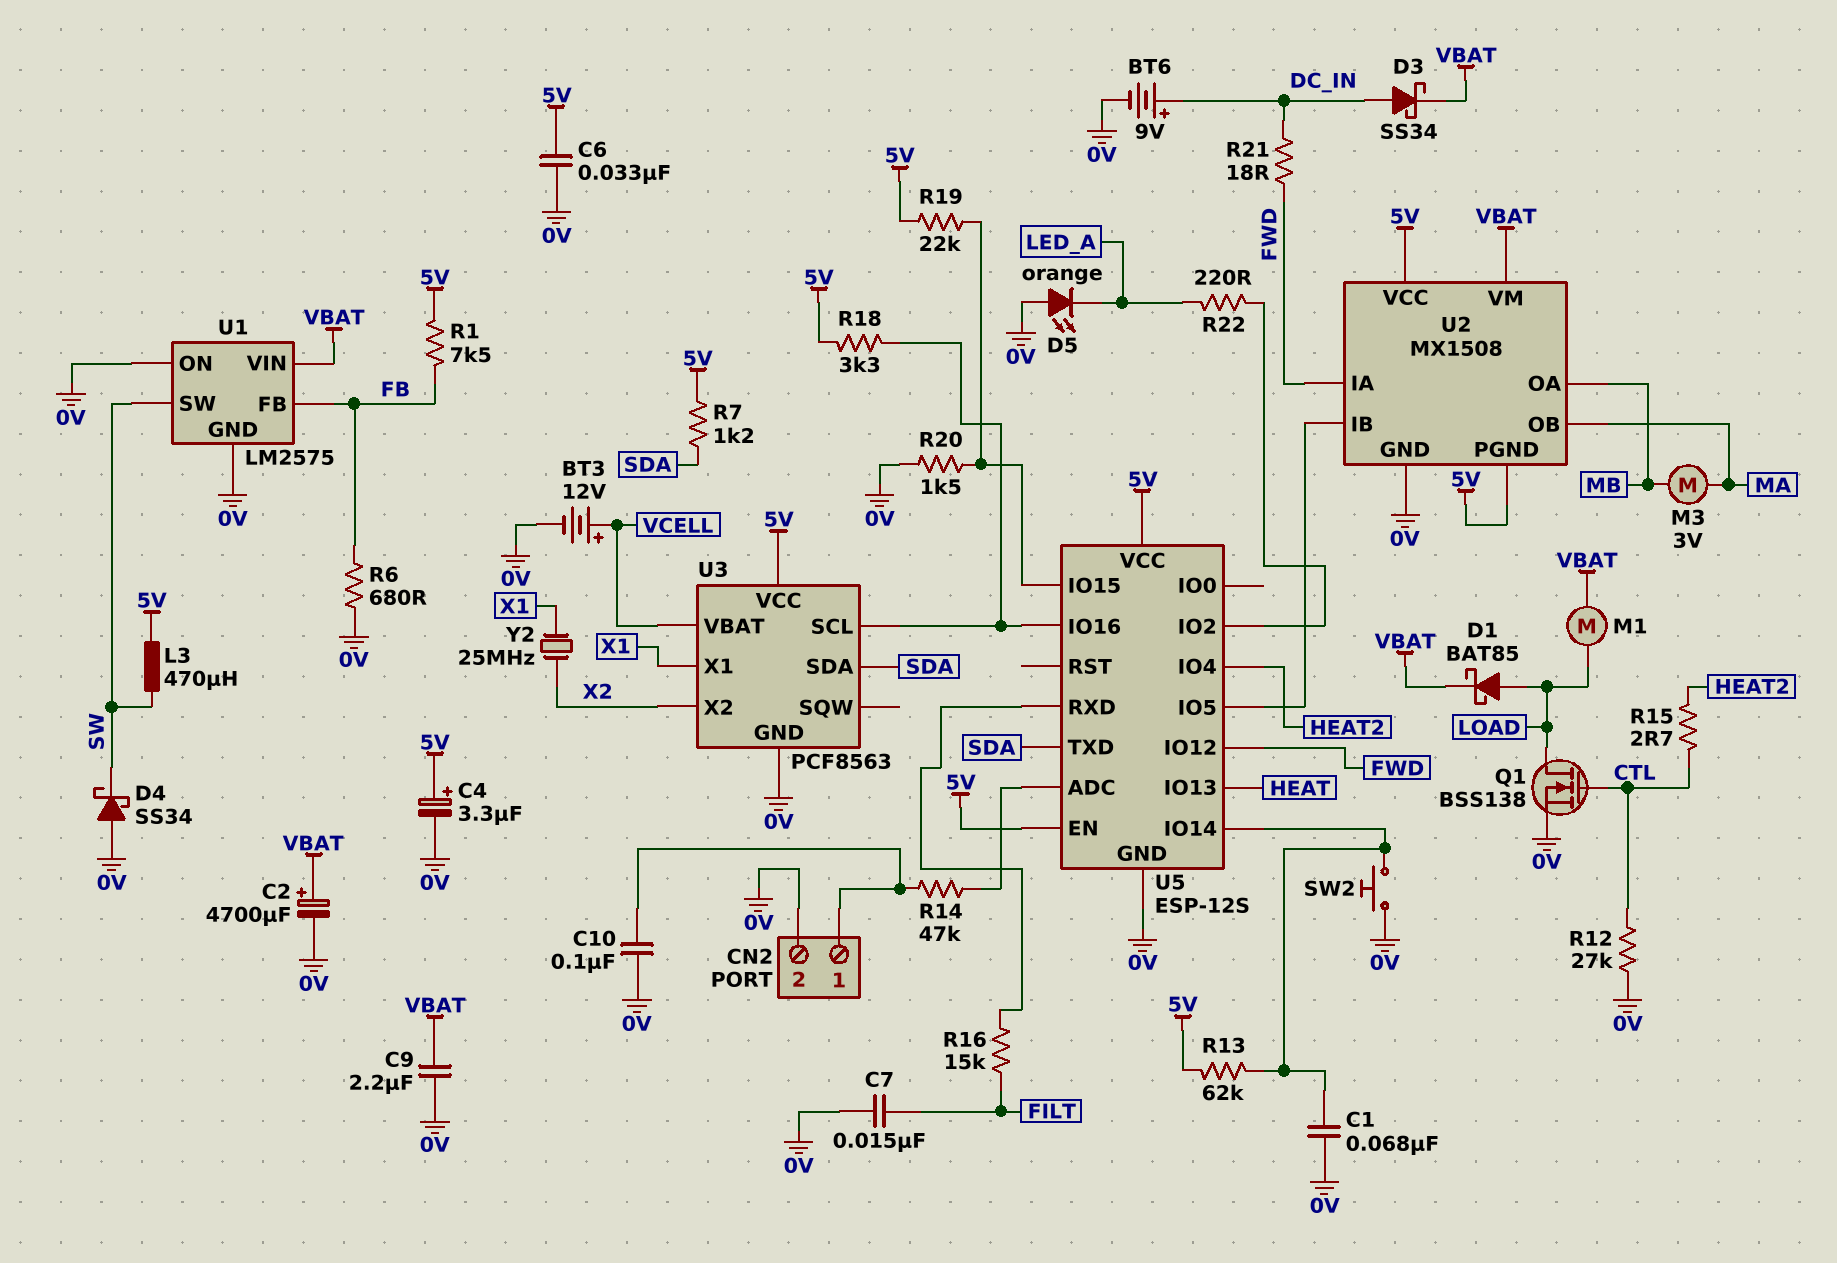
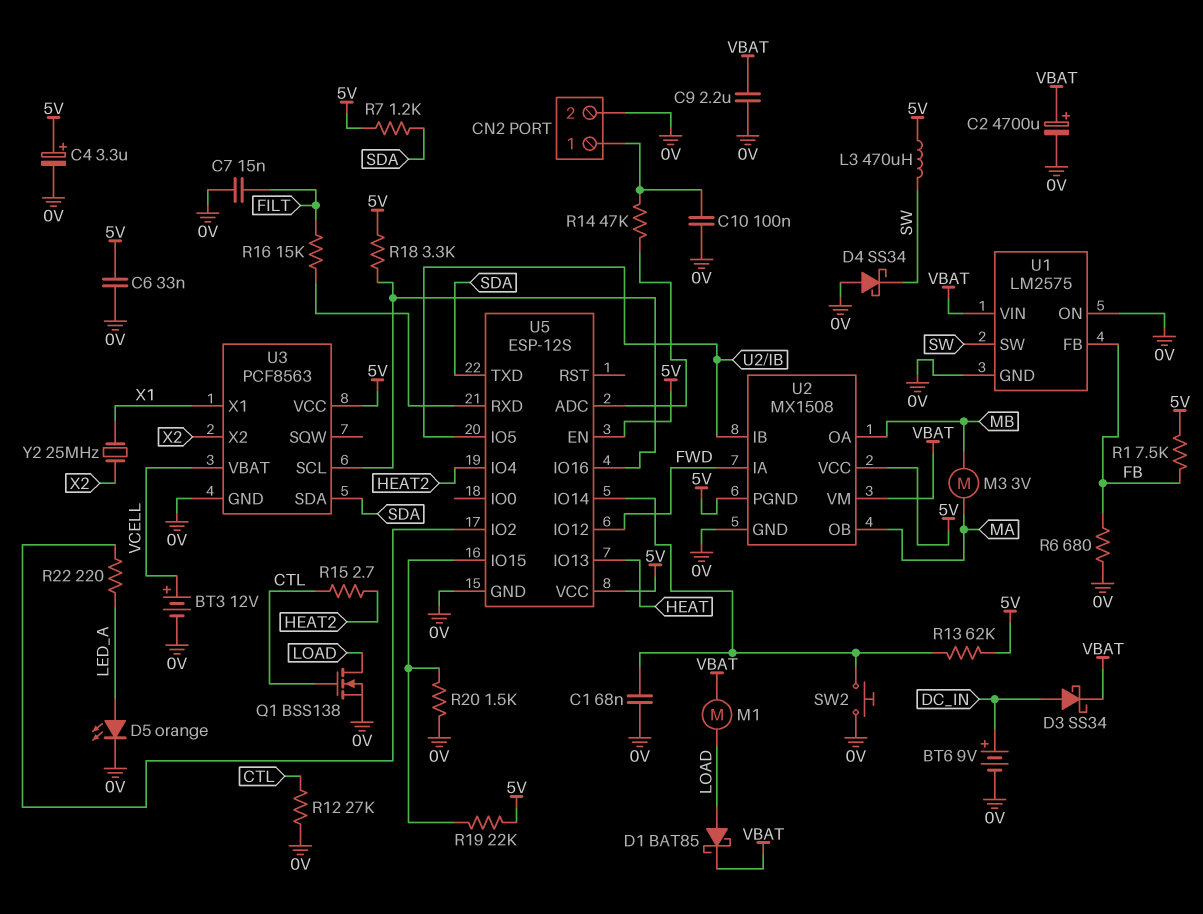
D5: LED orange (A 0V, K LED_A) -> LED orange (A LED_A, K 0V)
R21: 18 (DC_IN, FWD) -> none

